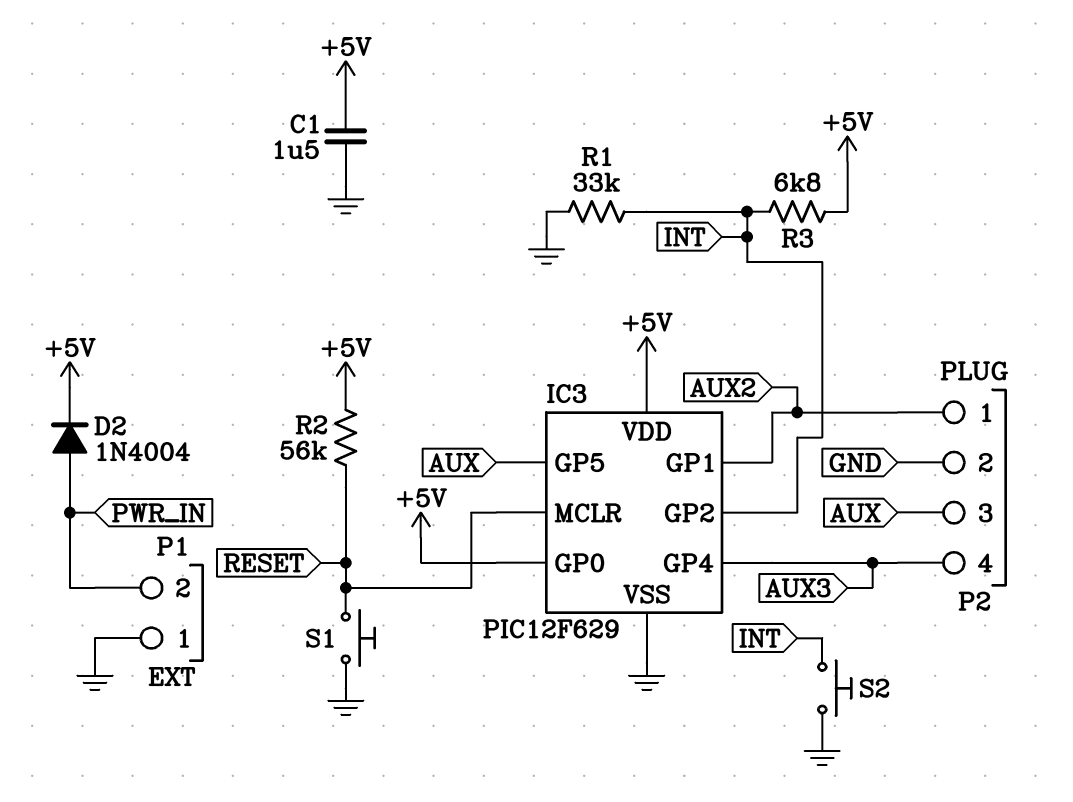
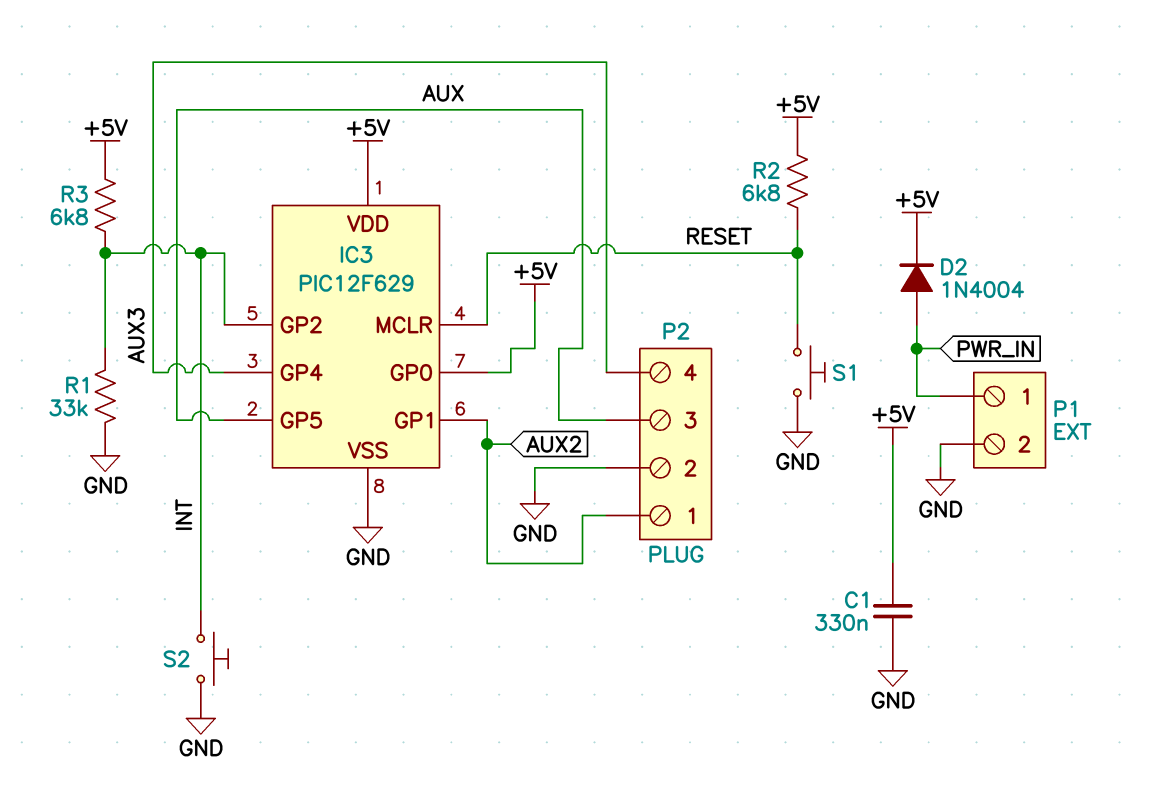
C1: 1.5uF (+5V, GND) -> 330nF (+5V, GND)
P1 pin 1: GND -> PWR_IN
P1 pin 2: PWR_IN -> GND
R2: 56k (+5V, RESET) -> 6.8k (+5V, RESET)

